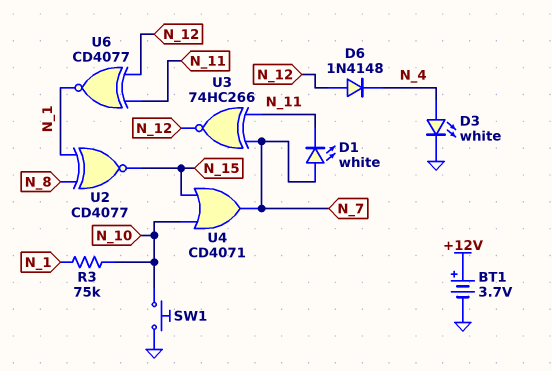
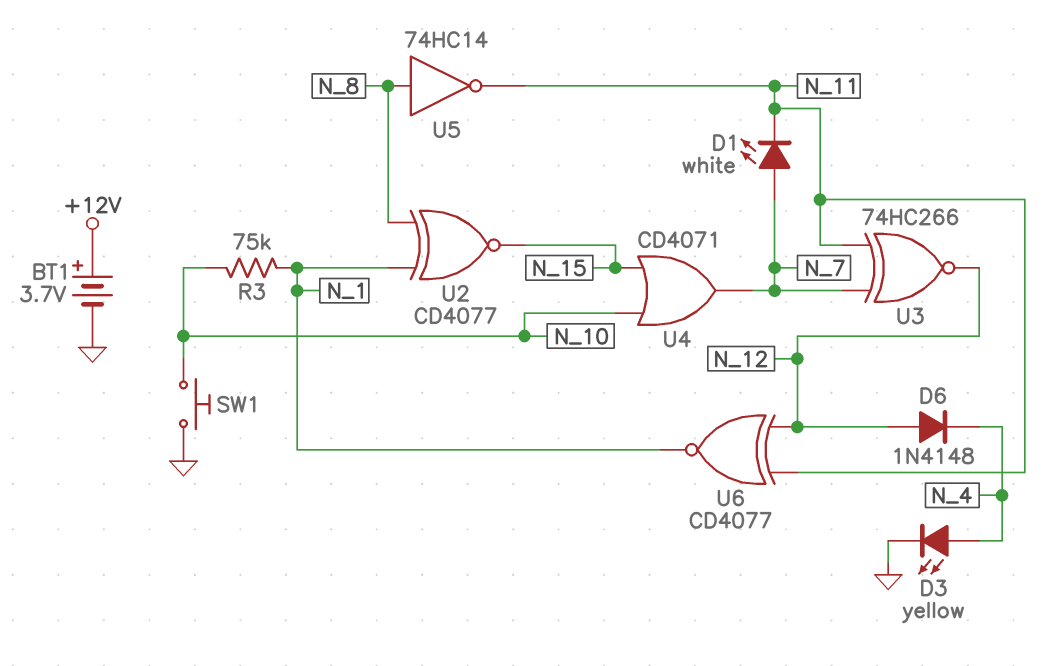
D3: LED white (A N_4, K GND) -> LED yellow (A N_4, K GND)
U5: none -> NOT 74HC14 (in N_8, out N_11)

